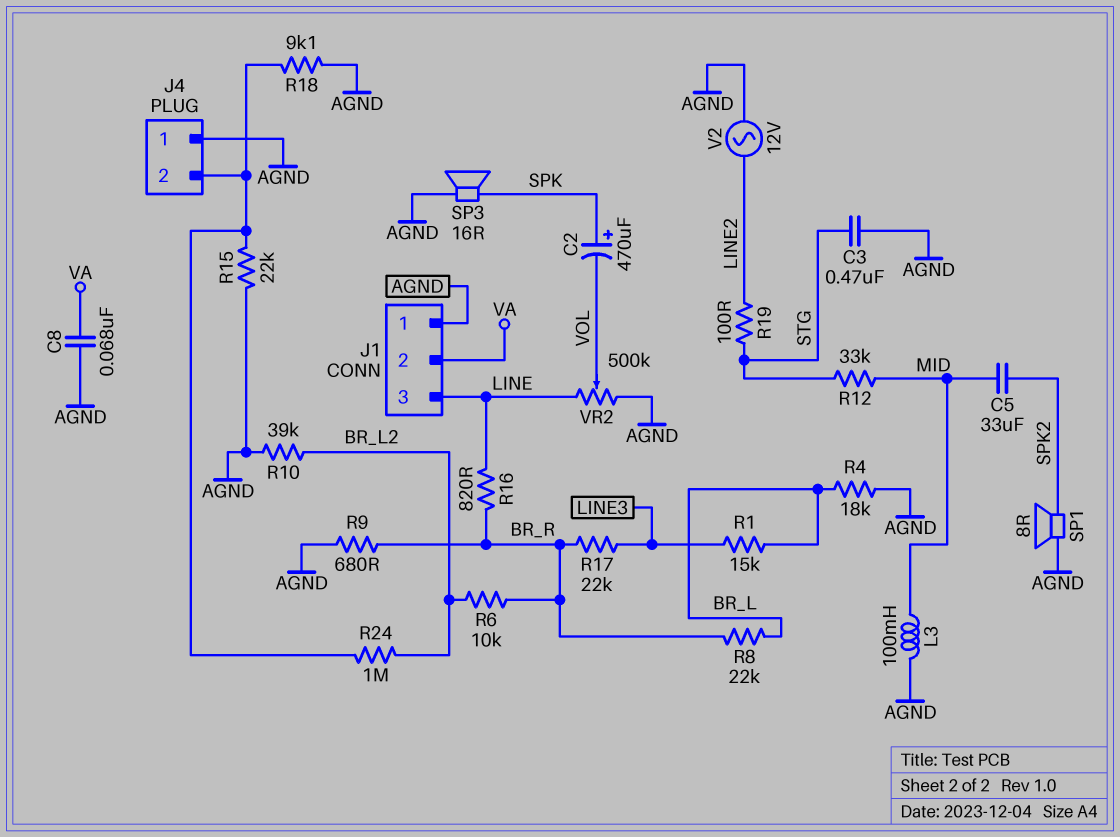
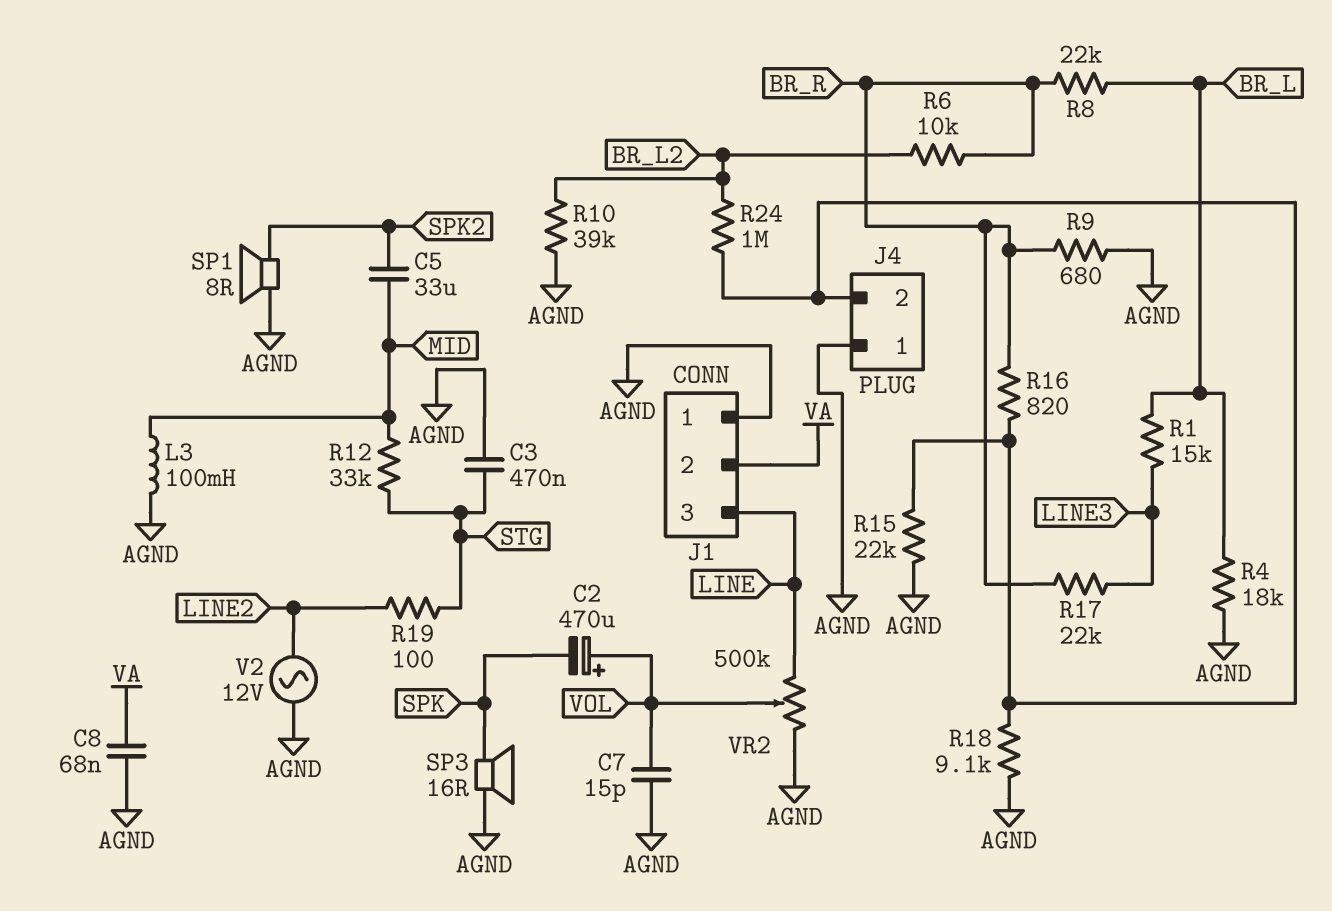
C2: 470uF (plus SPK, minus VOL) -> 470uF (plus VOL, minus SPK)
C7: none -> 15pF (AGND, VOL)
R16: 820 (BR_R, LINE) -> 820 (BR_R, J4/2)

